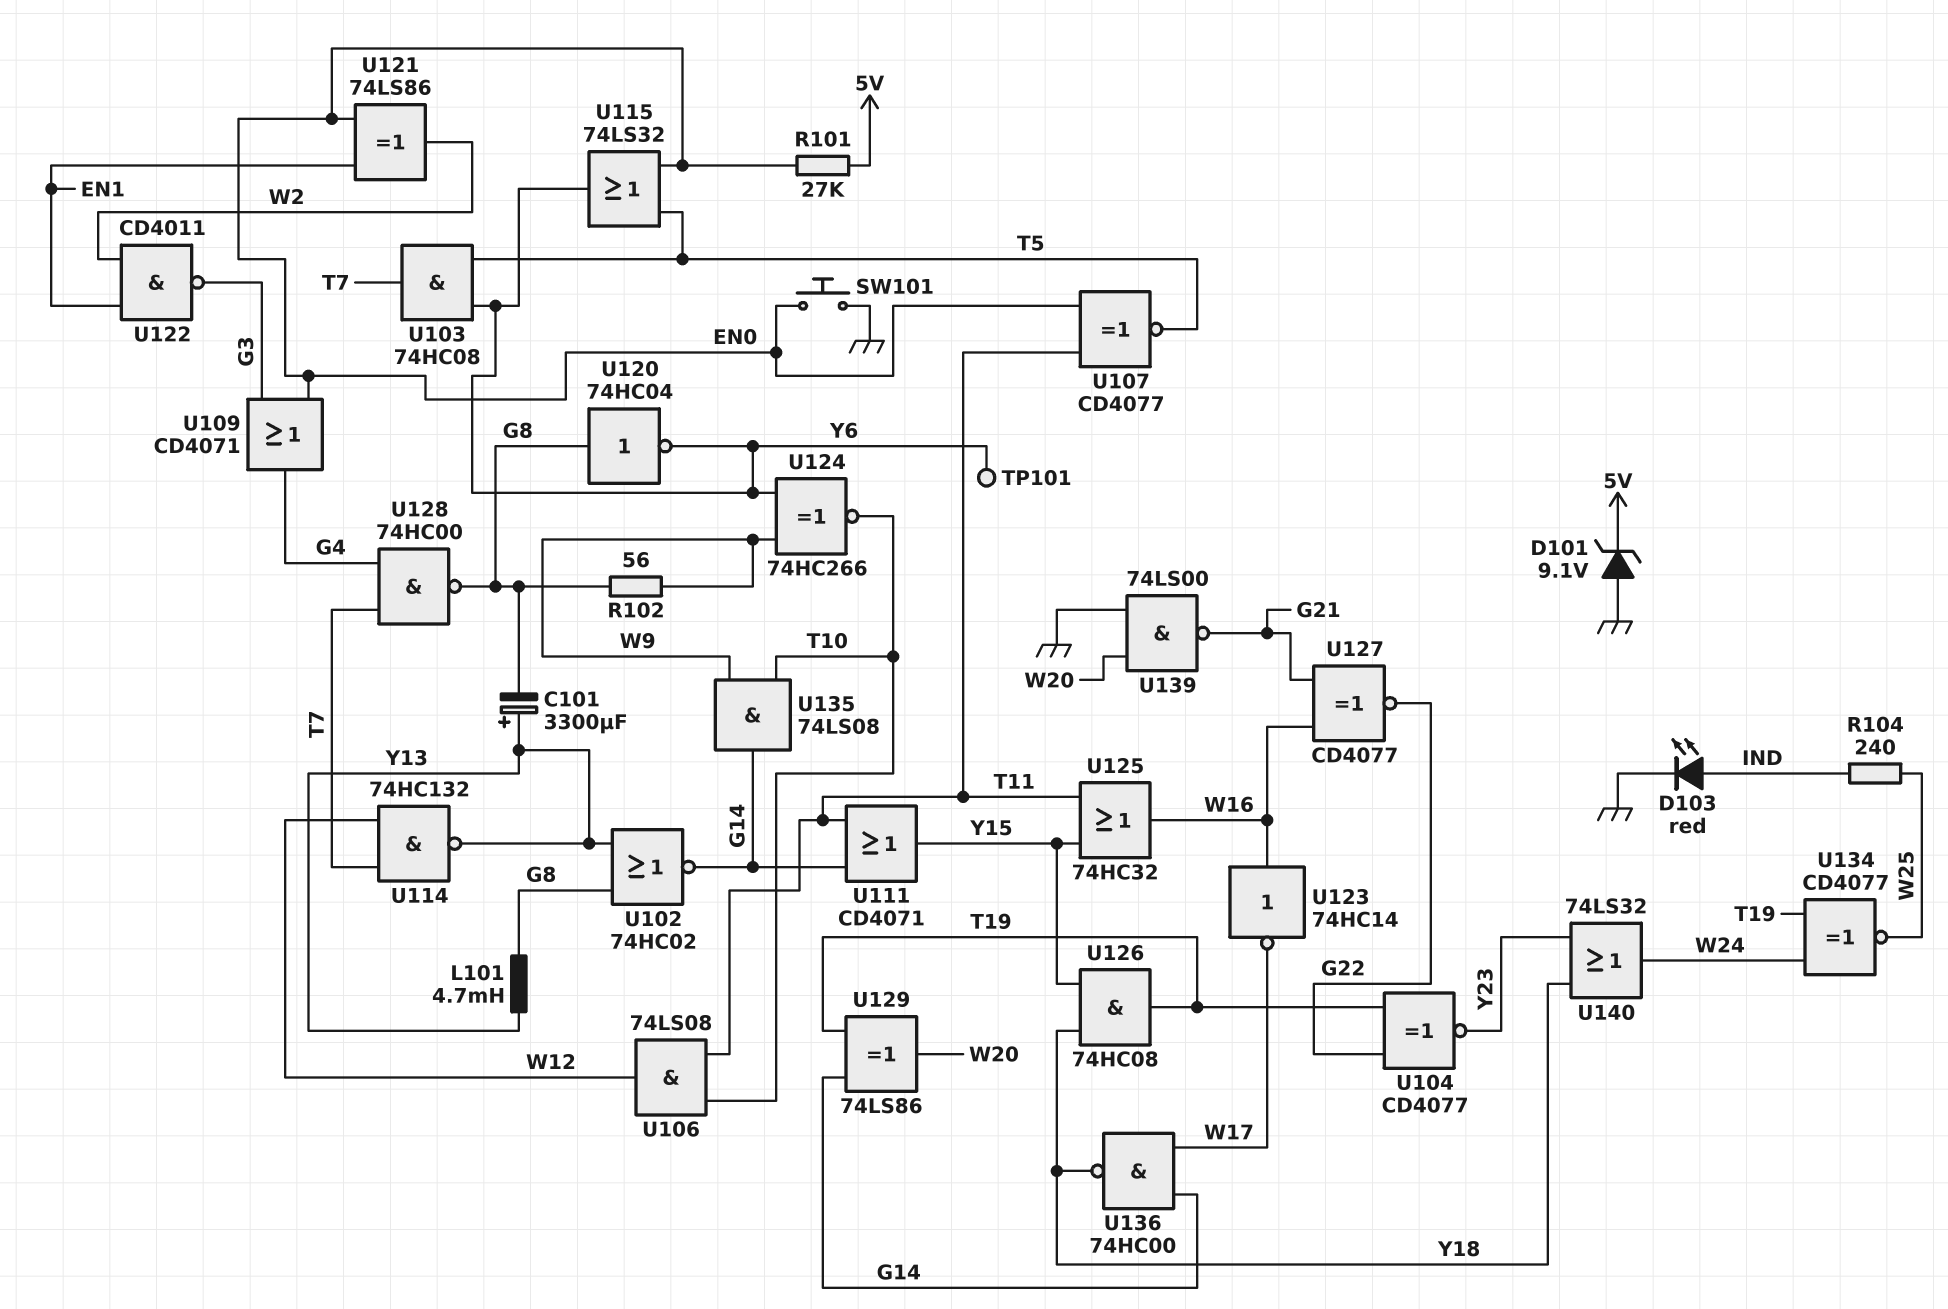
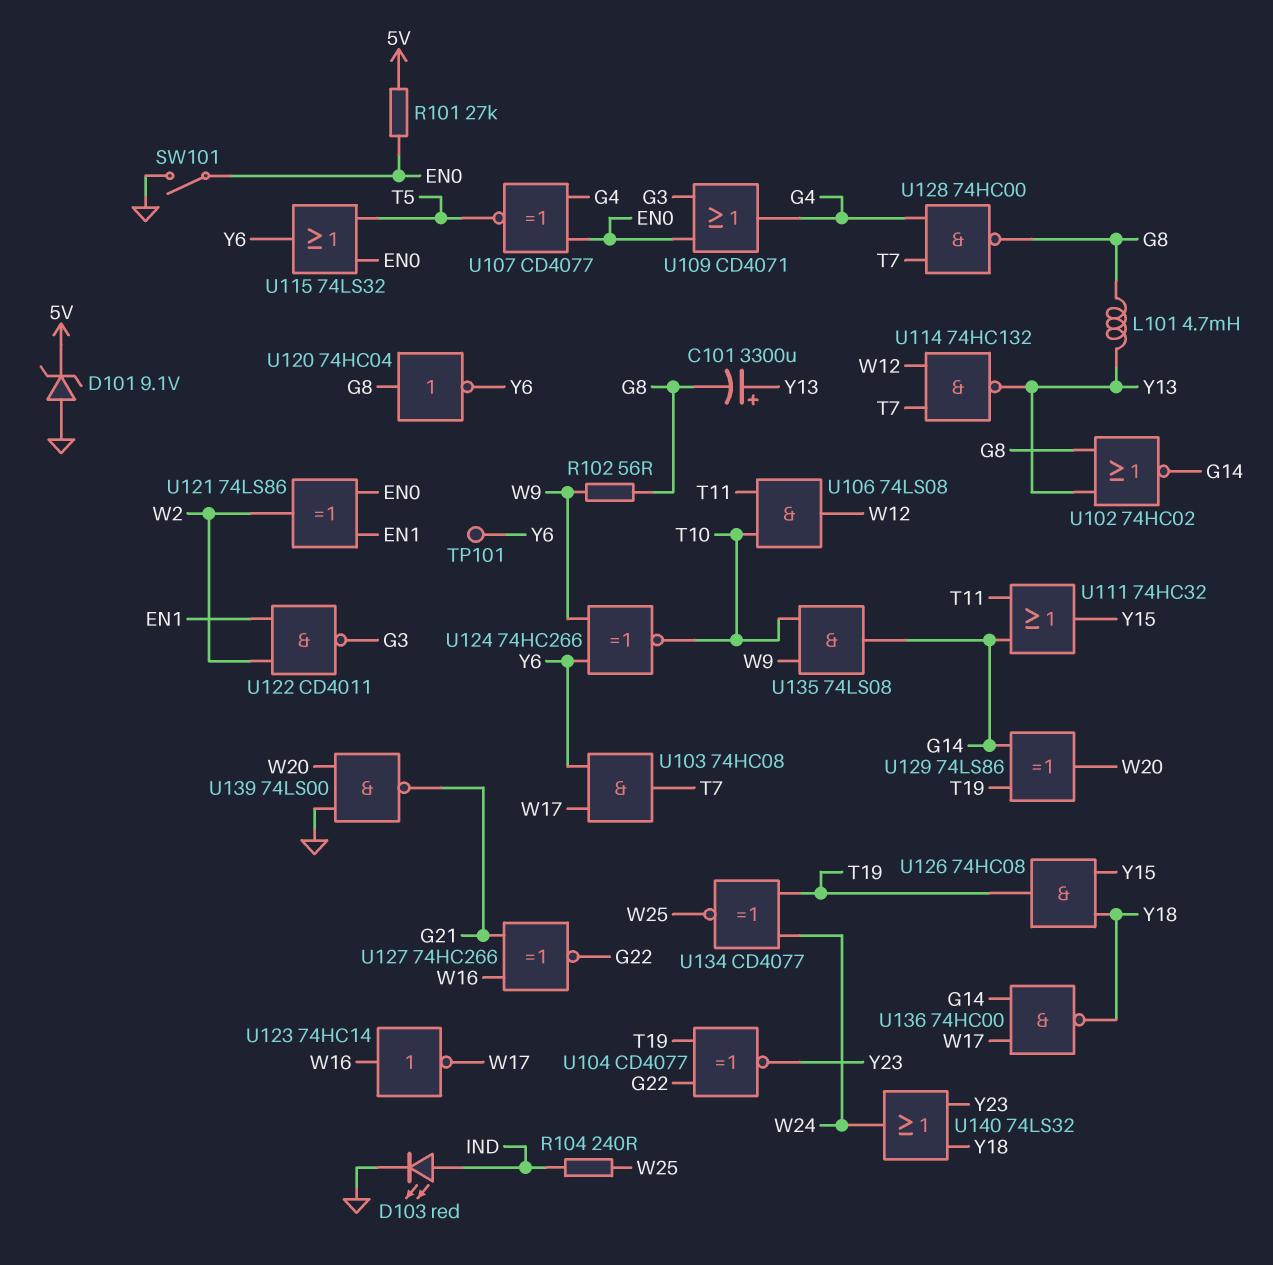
SW101: button (EN0, GND) -> switch (EN0, GND)
U103: AND 74HC08 (in T5, in Y6, out T7) -> AND 74HC08 (in W17, in Y6, out T7)
U107: XNOR CD4077 (in EN0, in T11, out T5) -> XNOR CD4077 (in EN0, in G4, out T5)
U111: OR CD4071 (in G14, in T11, out Y15) -> OR 74HC32 (in G14, in T11, out Y15)
U125: OR 74HC32 (in T11, in Y15, out W16) -> none
U127: XNOR CD4077 (in G21, in W16, out G22) -> XNOR 74HC266 (in G21, in W16, out G22)

